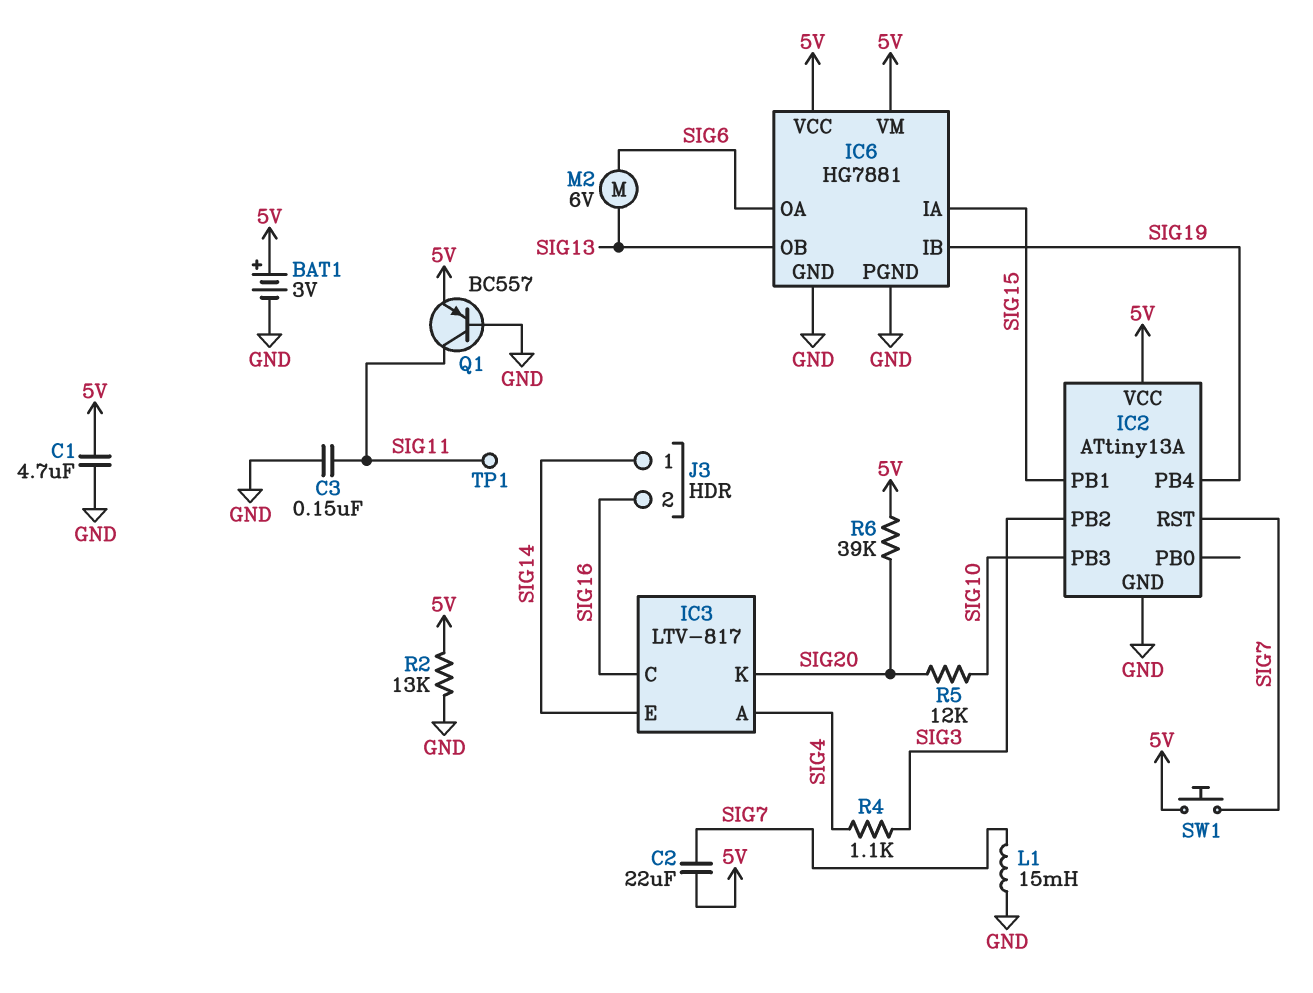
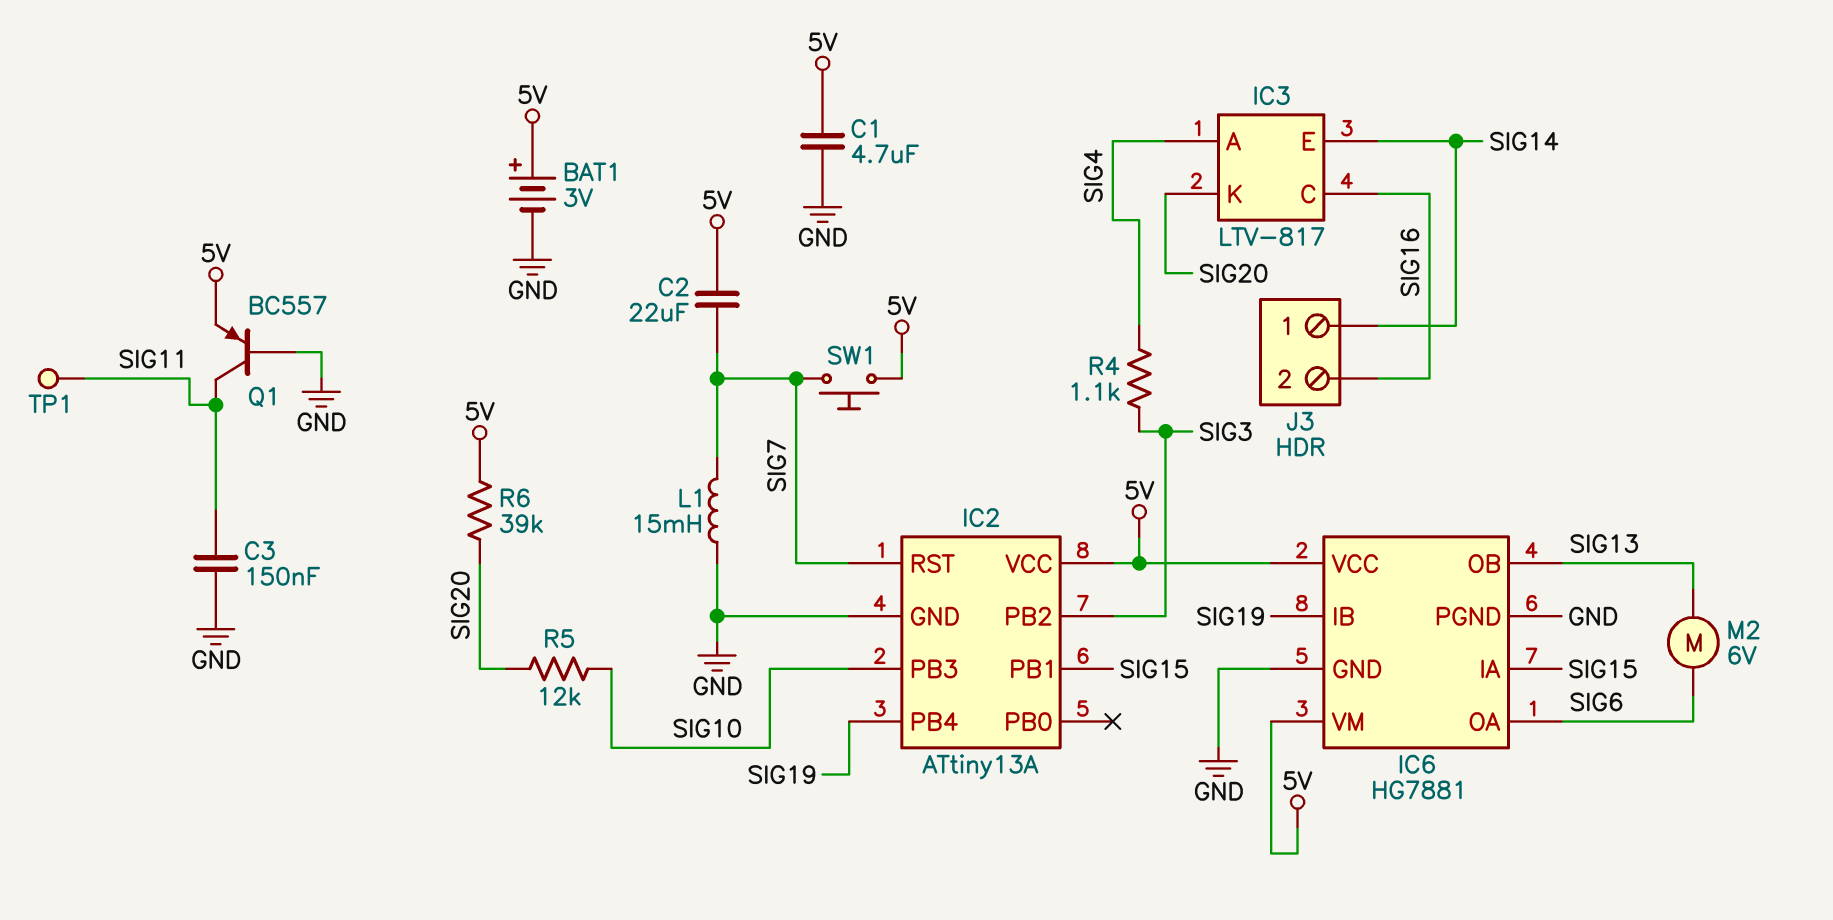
R2: 13k (5V, GND) -> none

